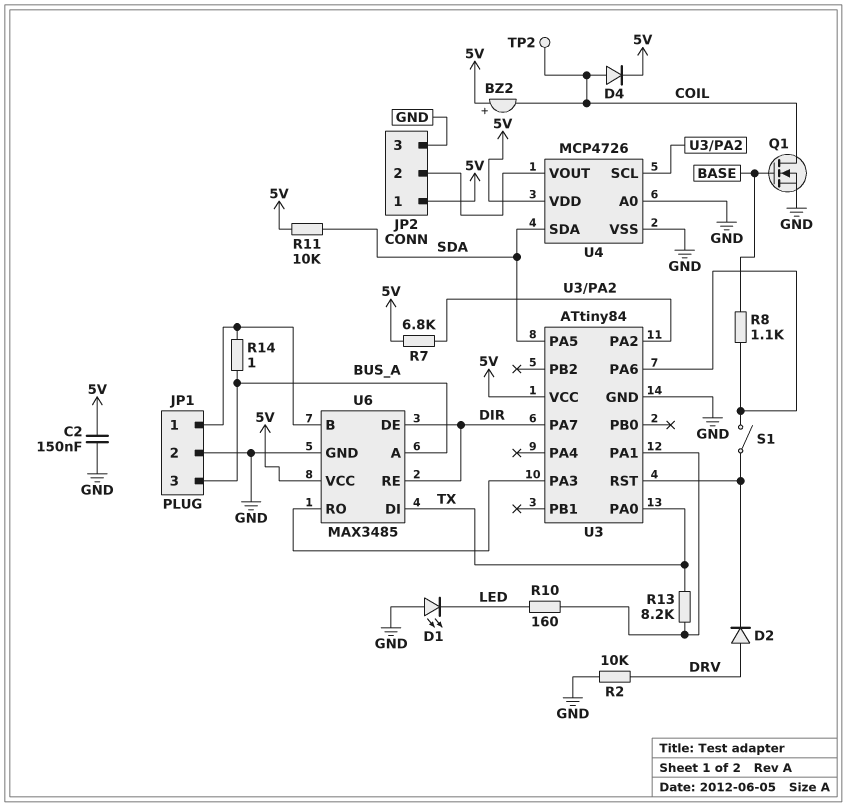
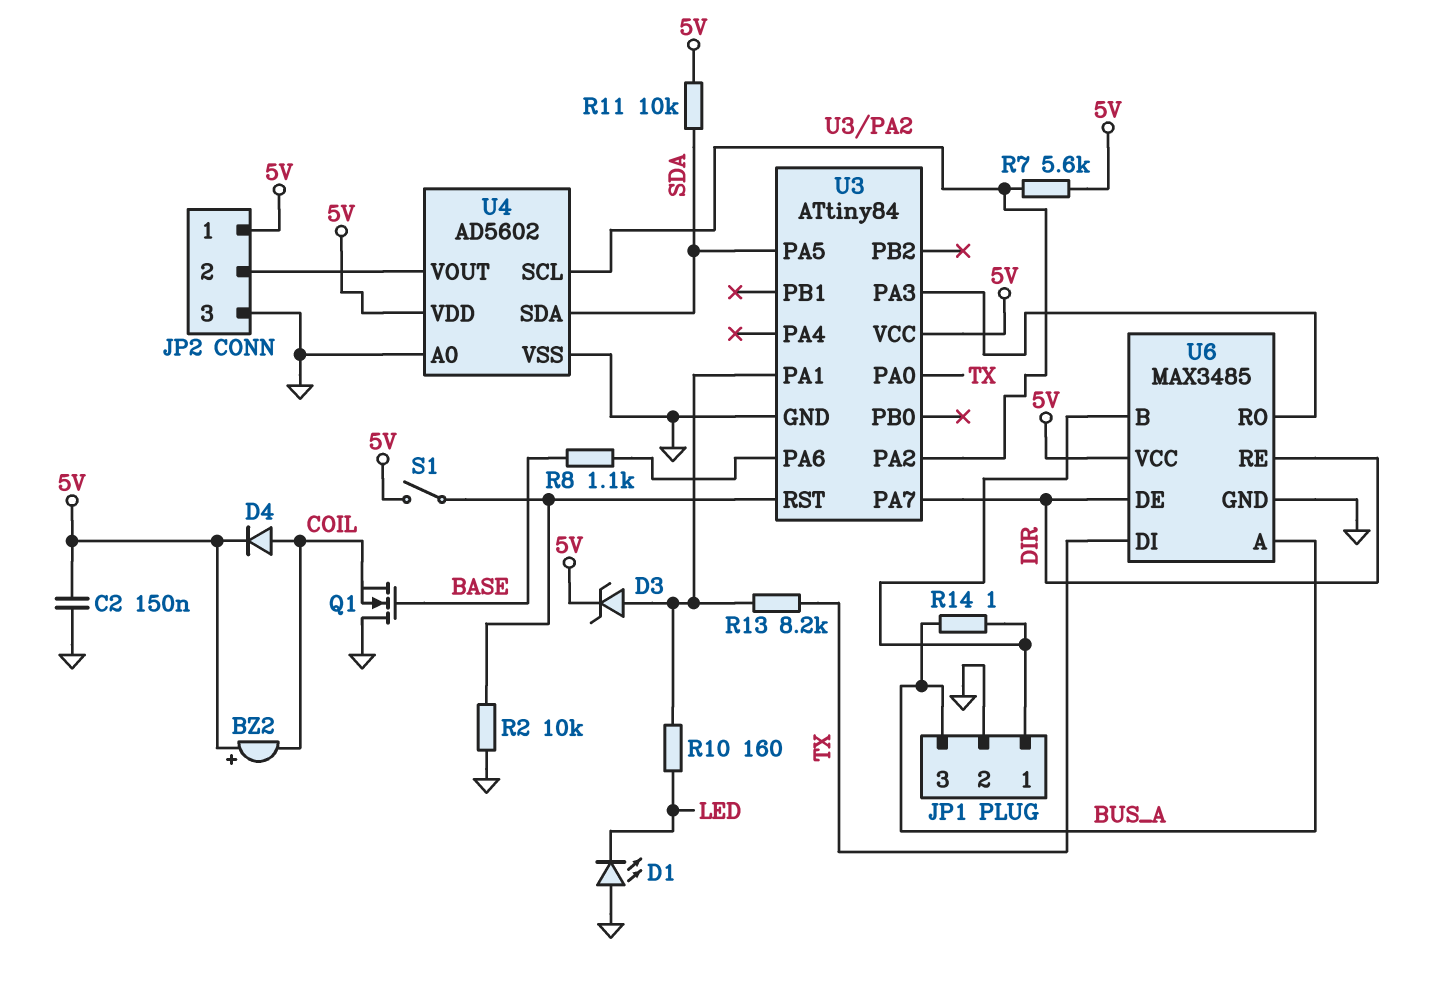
D2: diode (A DRV, K U3/RST) -> none
D3: none -> zener (A U3/PA1, K 5V)
Q1: NMOS (G BASE, D COIL, S GND) -> NMOS (G BASE, D GND, S COIL)
R2: 10k (DRV, GND) -> 10k (GND, U3/RST)
R7: 6.8k (5V, U3/PA2) -> 5.6k (5V, U3/PA2)
S1: switch (U3/PA6, U3/RST) -> switch (5V, U3/RST)
TP2: test point (COIL) -> none
U4: MCP4726 -> AD5602

